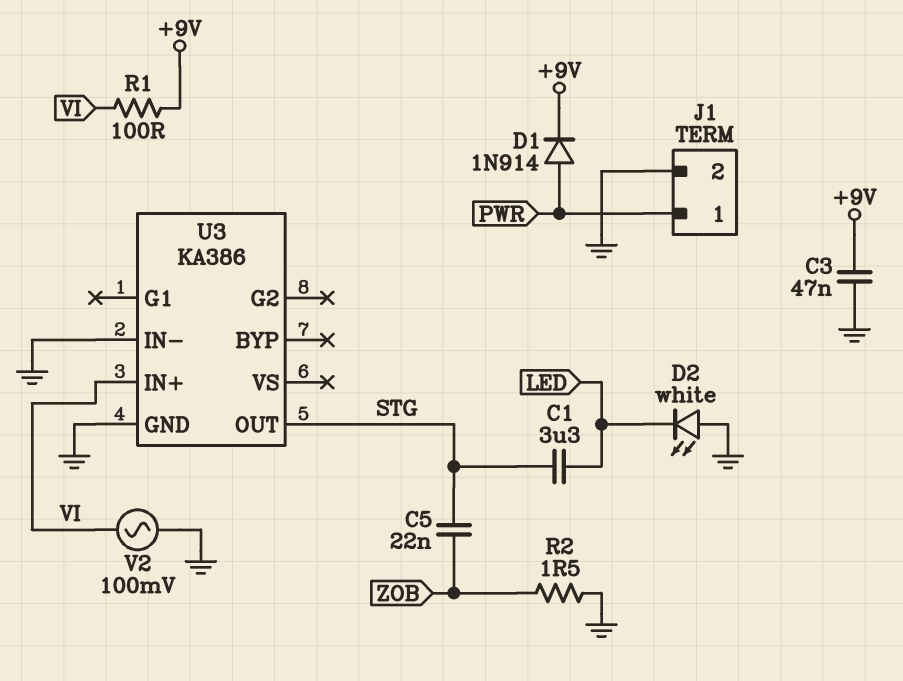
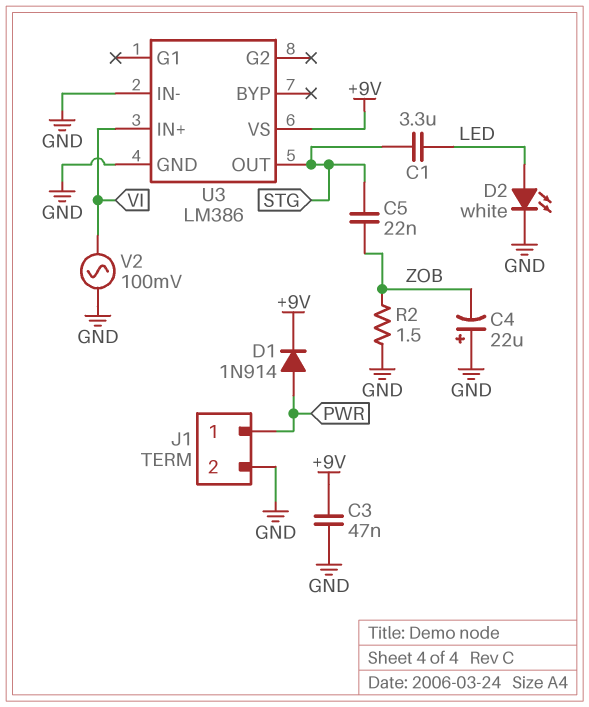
C4: none -> 22uF (plus GND, minus ZOB)
D2: LED white (A GND, K LED) -> LED white (A LED, K GND)
R1: 100 (+9V, VI) -> none
U3: KA386 -> LM386
U3 pin VS: none -> +9V

